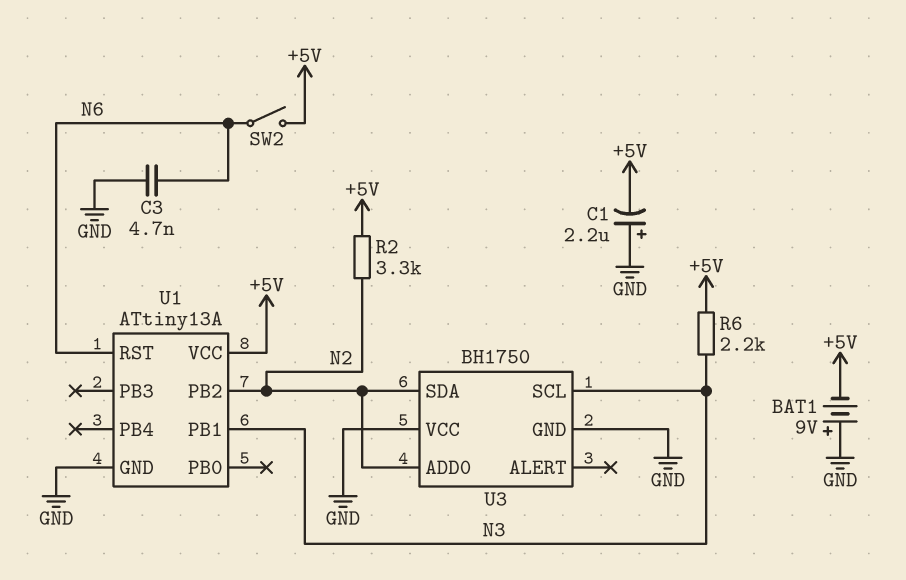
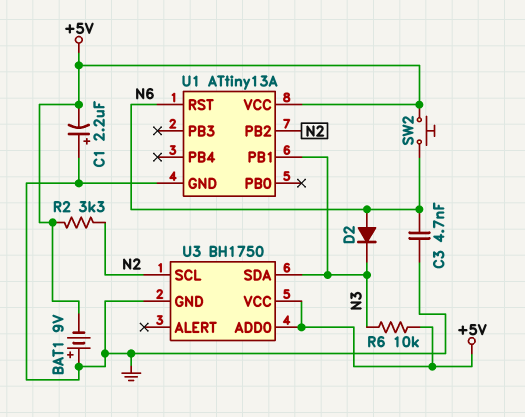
D2: none -> diode (A N6, K N3)
R6: 2.2k (+5V, N3) -> 10k (+5V, N3)
SW2: switch (+5V, N6) -> button (+5V, N6)
U3 pin ADD0: N2 -> +5V
U3 pin SCL: N3 -> N2
U3 pin SDA: N2 -> N3
U3 pin VCC: GND -> +5V

